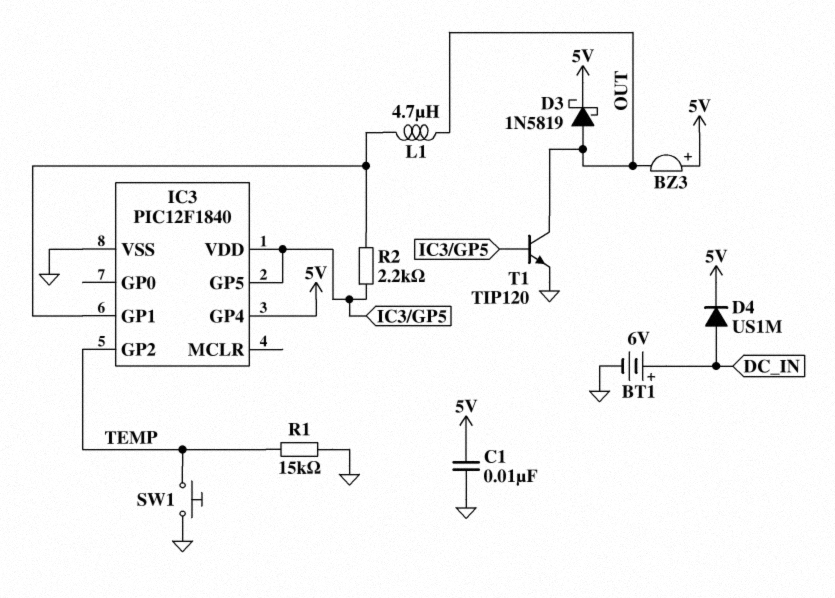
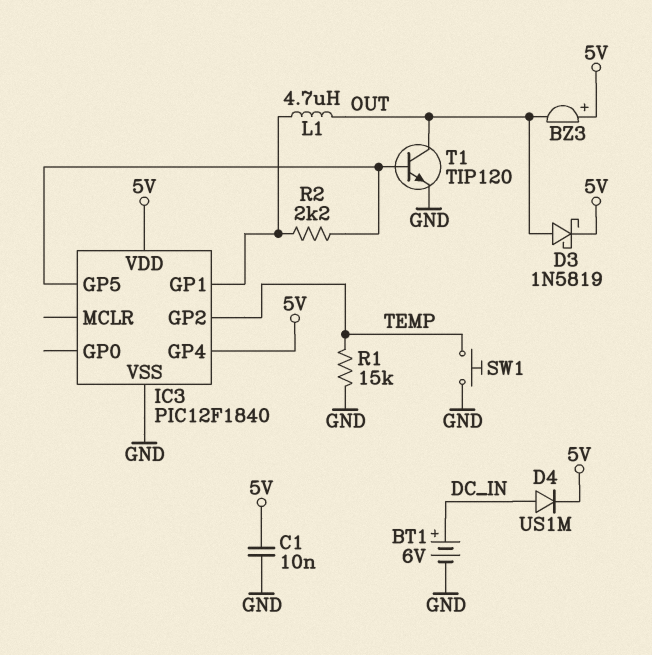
IC3 pin VDD: IC3/GP5 -> 5V

